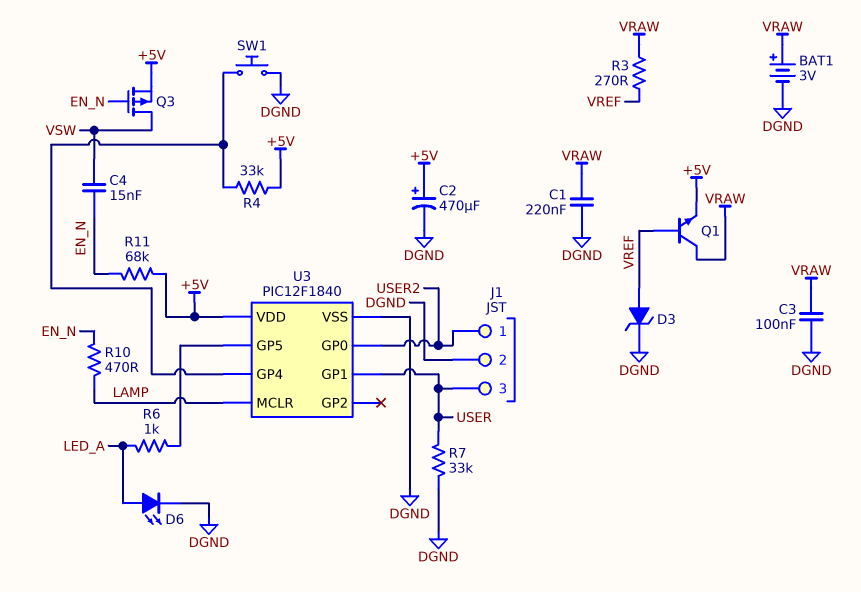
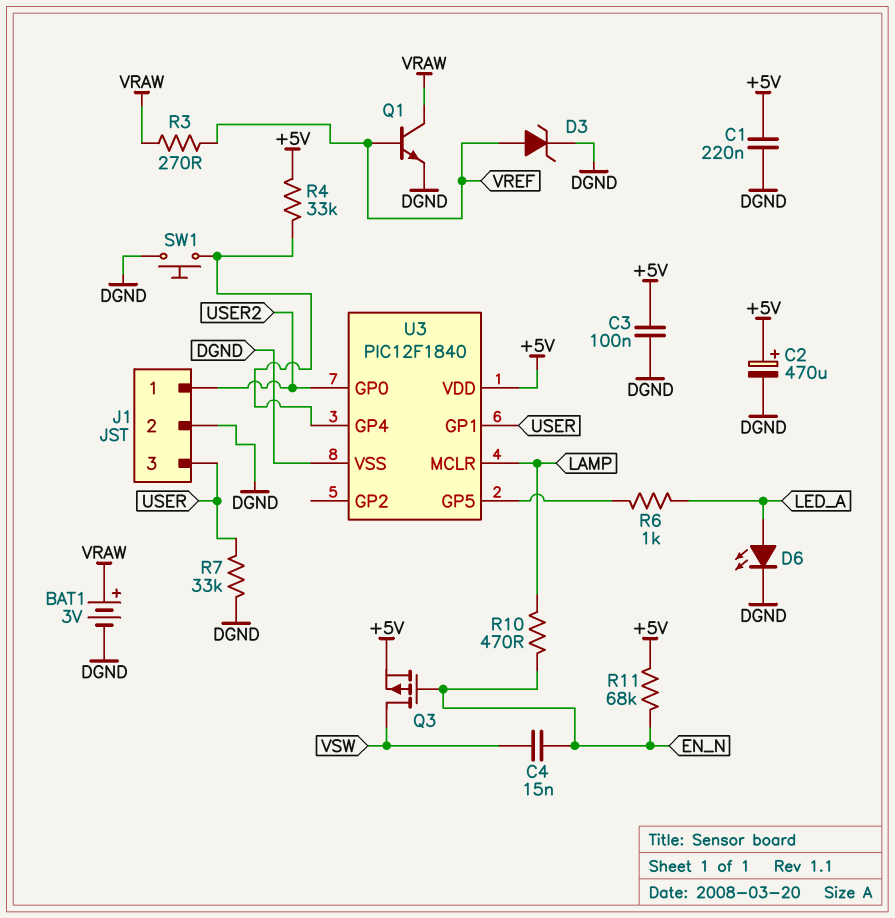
C1: 220nF (DGND, VRAW) -> 220nF (+5V, DGND)
C3: 100nF (DGND, VRAW) -> 100nF (+5V, DGND)
Q1: NPN (B VREF, C VRAW, E +5V) -> NPN (B VREF, C VRAW, E DGND)

